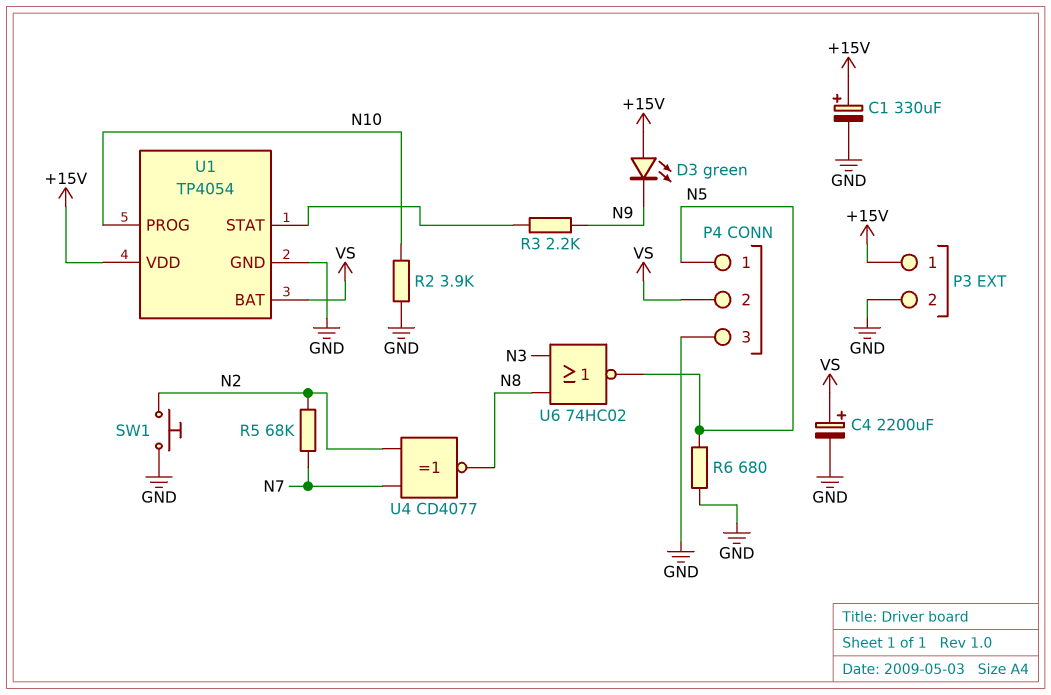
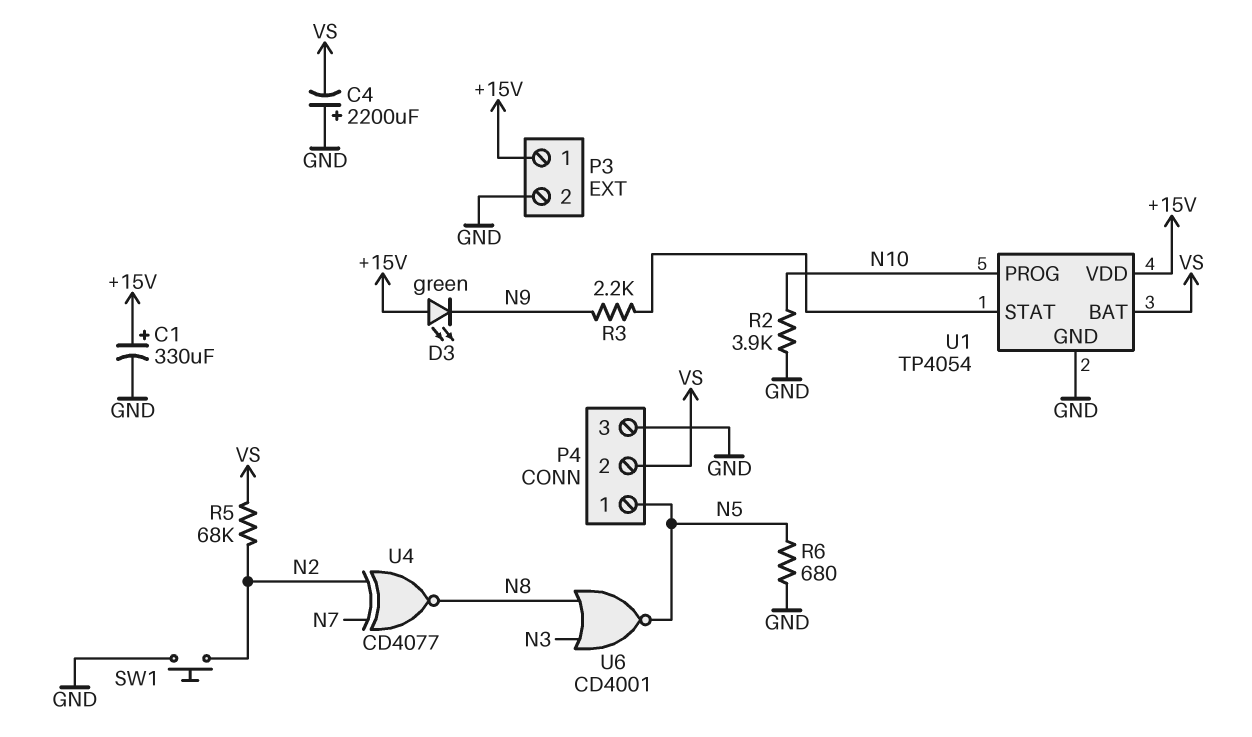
C4: 2200uF (plus VS, minus GND) -> 2200uF (plus GND, minus VS)
R5: 68k (N2, N7) -> 68k (N2, VS)
U6: NOR 74HC02 (in N3, in N8, out N5) -> NOR CD4001 (in N3, in N8, out N5)

